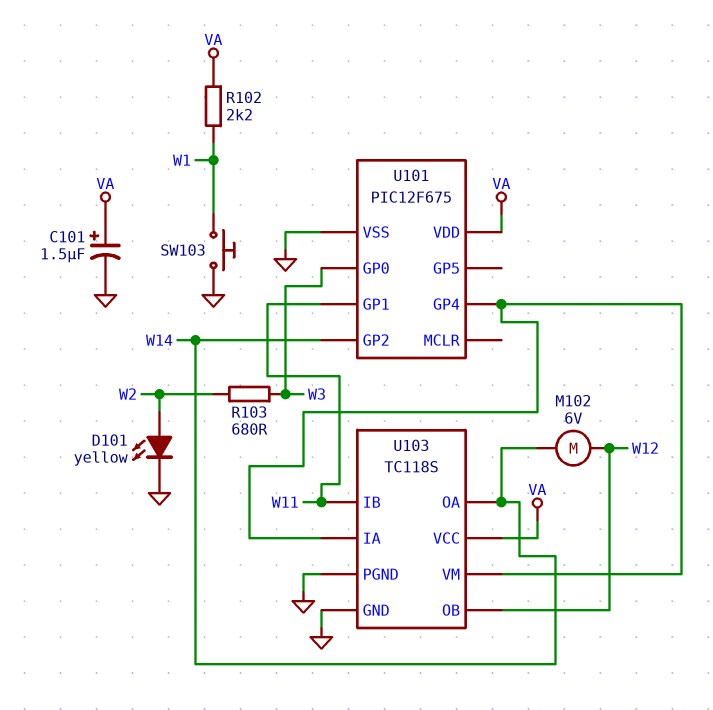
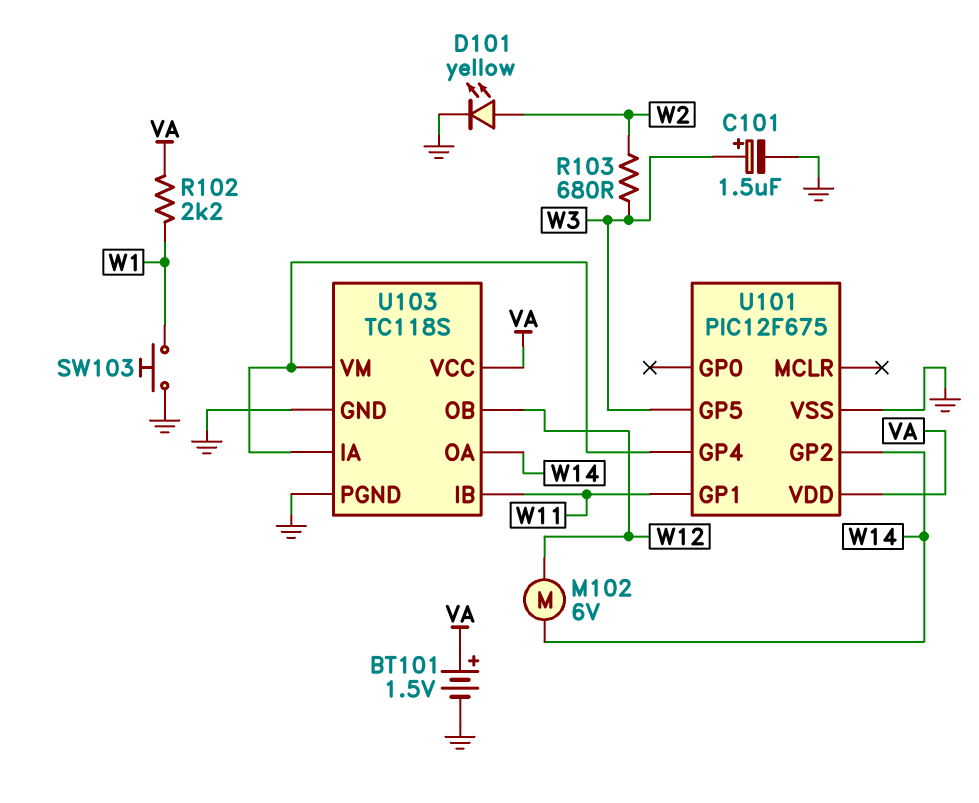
BT101: none -> 1.5V (plus VA, minus GND)
C101: 1.5uF (plus VA, minus GND) -> 1.5uF (plus W3, minus GND)
U101 pin GP0: W3 -> none
U101 pin GP5: none -> W3

